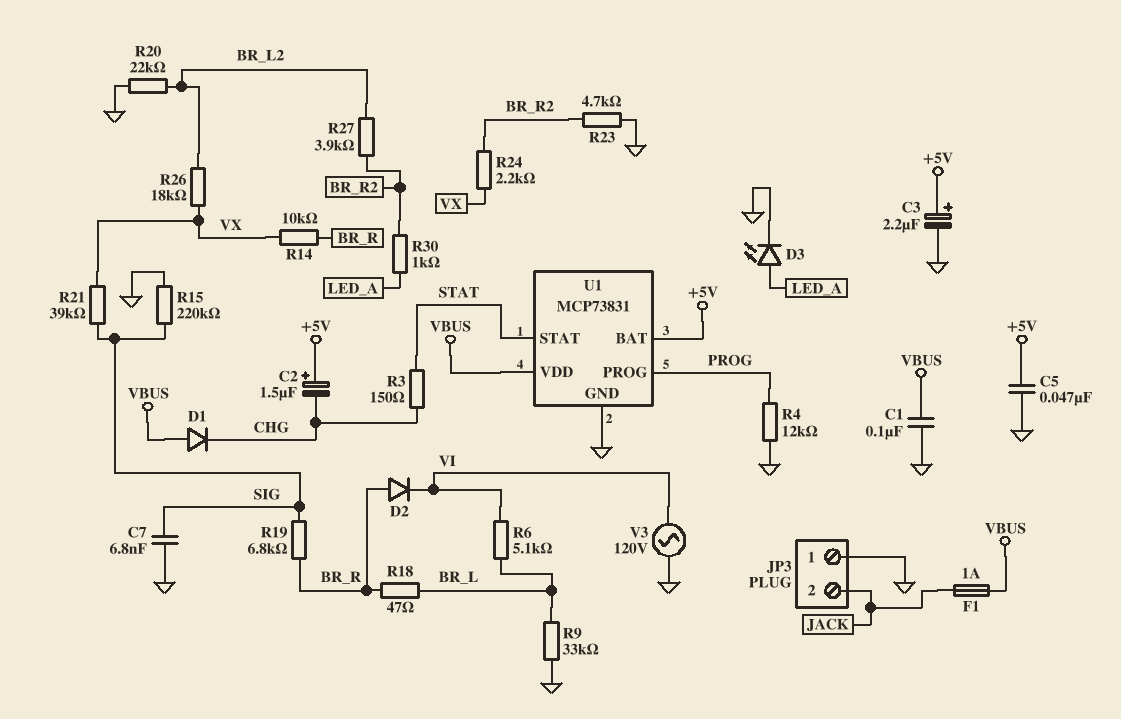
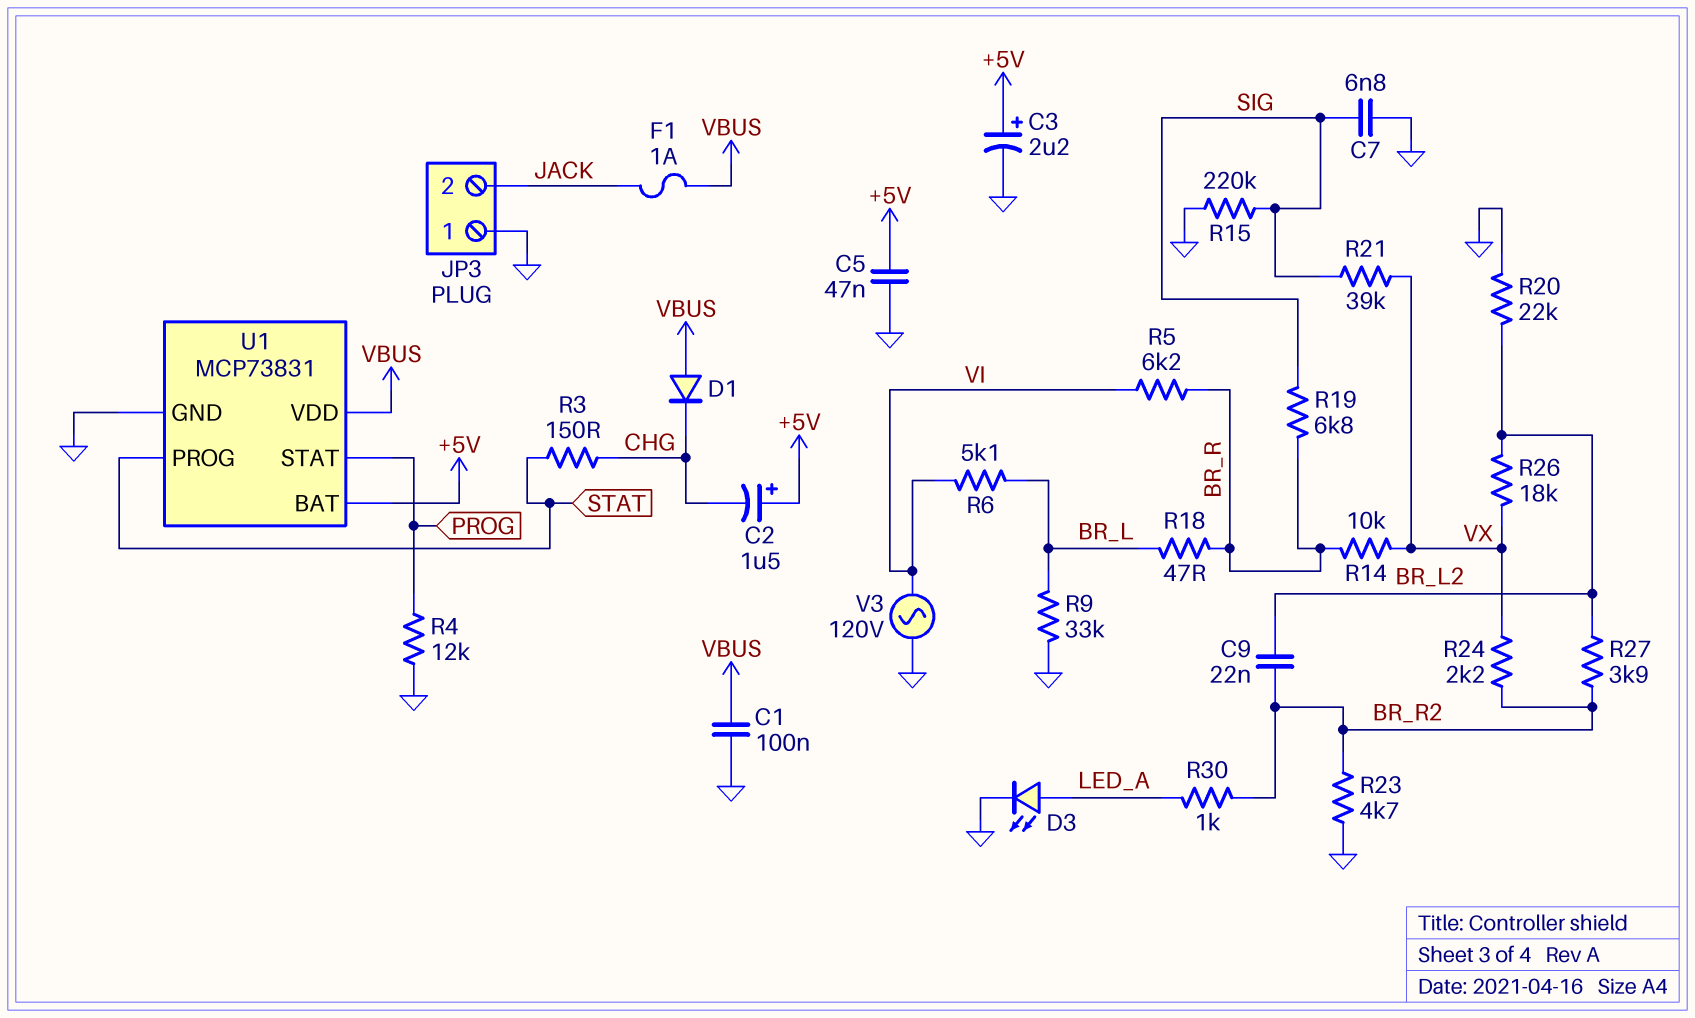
C9: none -> 22nF (BR_L2, BR_R2)
D2: diode (A BR_R, K VI) -> none
R5: none -> 6.2k (BR_R, VI)
U1 pin PROG: PROG -> STAT
U1 pin STAT: STAT -> PROG

